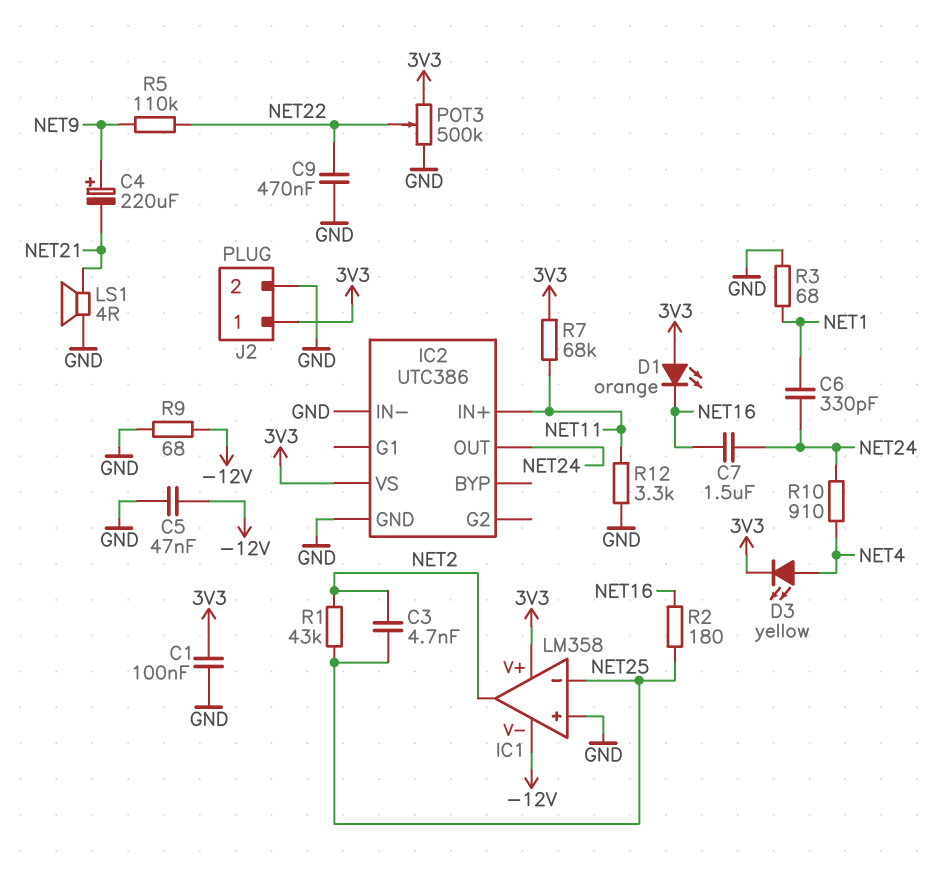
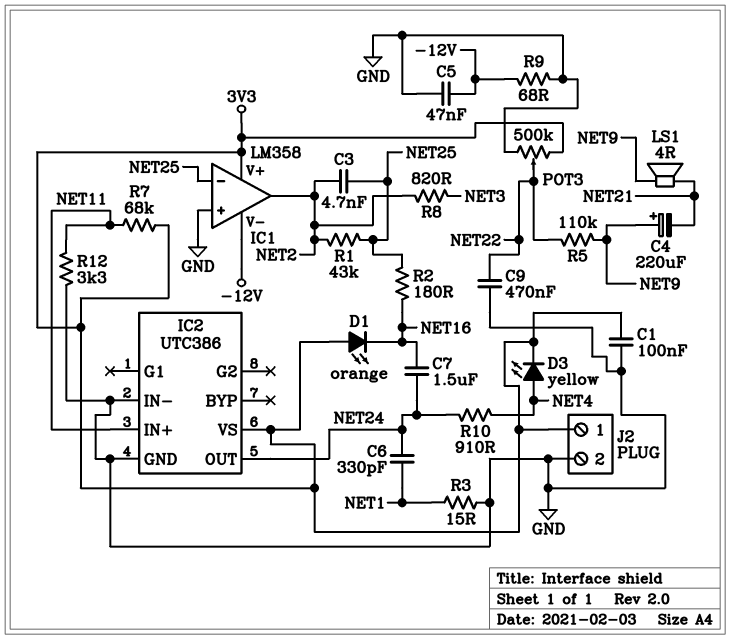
LS1: speaker 4R (GND, NET21) -> speaker 4R (NET9, NET21)
R3: 68 (GND, NET1) -> 15 (GND, NET1)
R8: none -> 820 (NET2, NET3)

